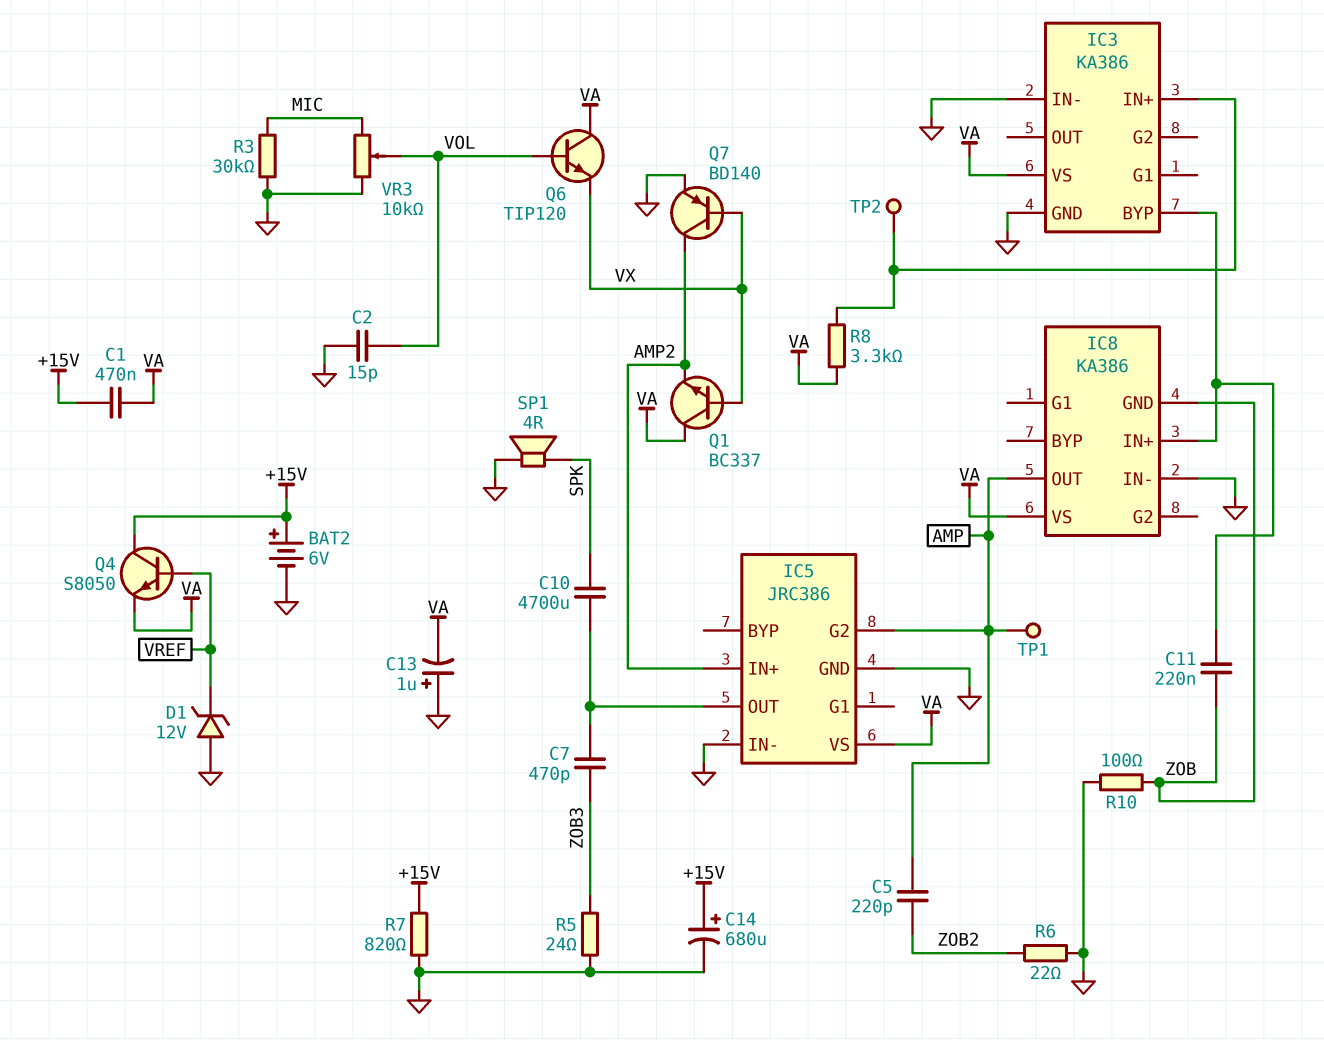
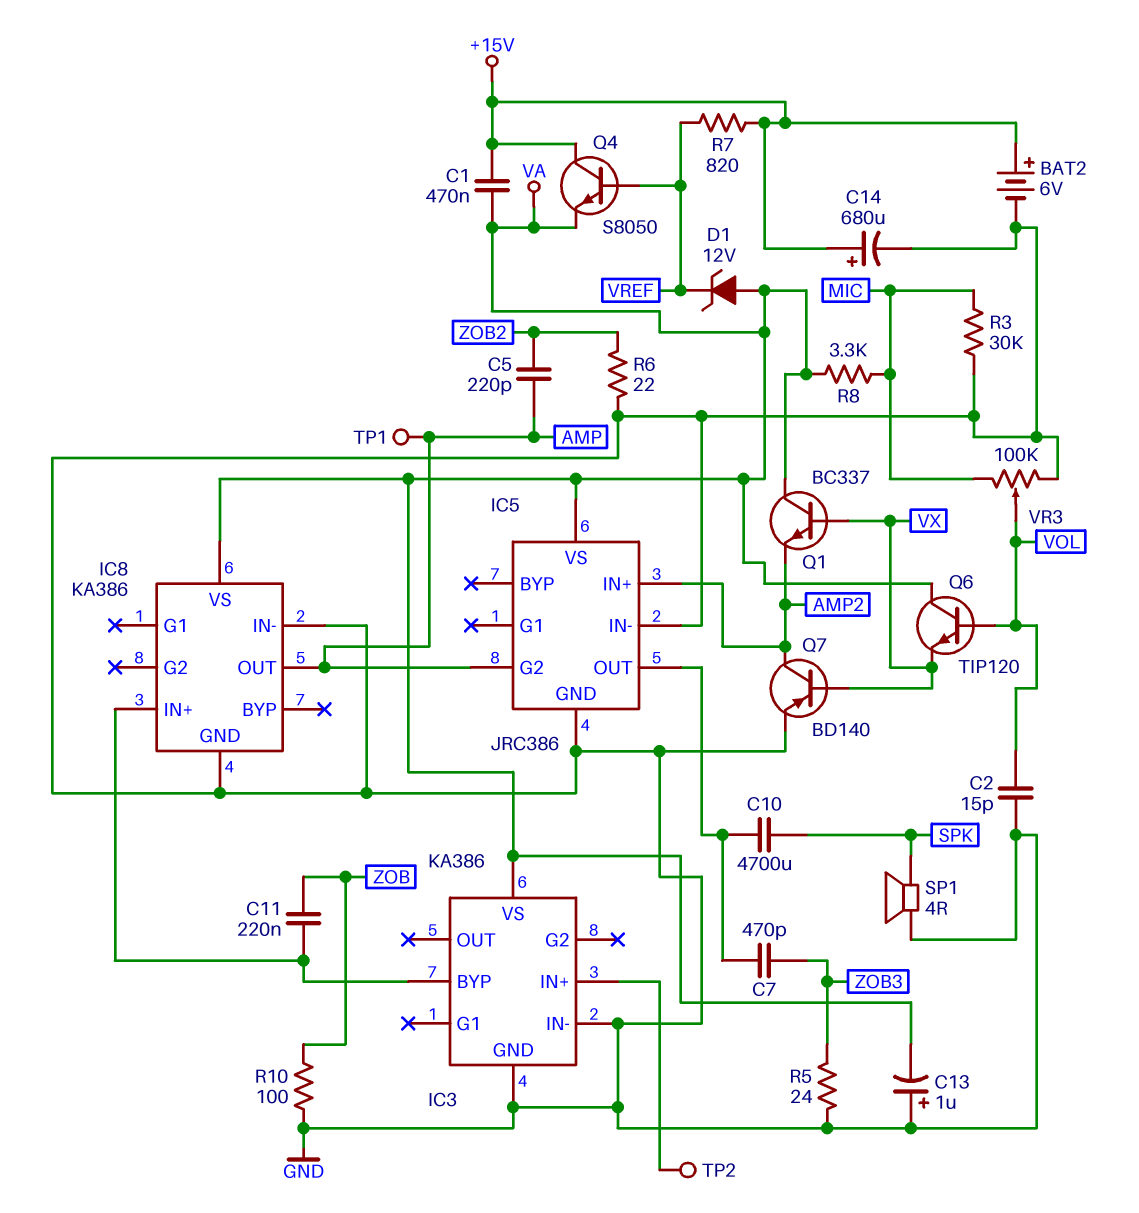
D1: zener 12V (A GND, K VREF) -> zener 12V (A VA, K VREF)
IC8 pin GND: ZOB -> GND
R7: 820 (+15V, GND) -> 820 (+15V, VREF)
R8: 3.3k (IC3/IN+, VA) -> 3.3k (MIC, VA)
VR3: 10k (GND, MIC, wiper VOL) -> 100k (GND, MIC, wiper VOL)

